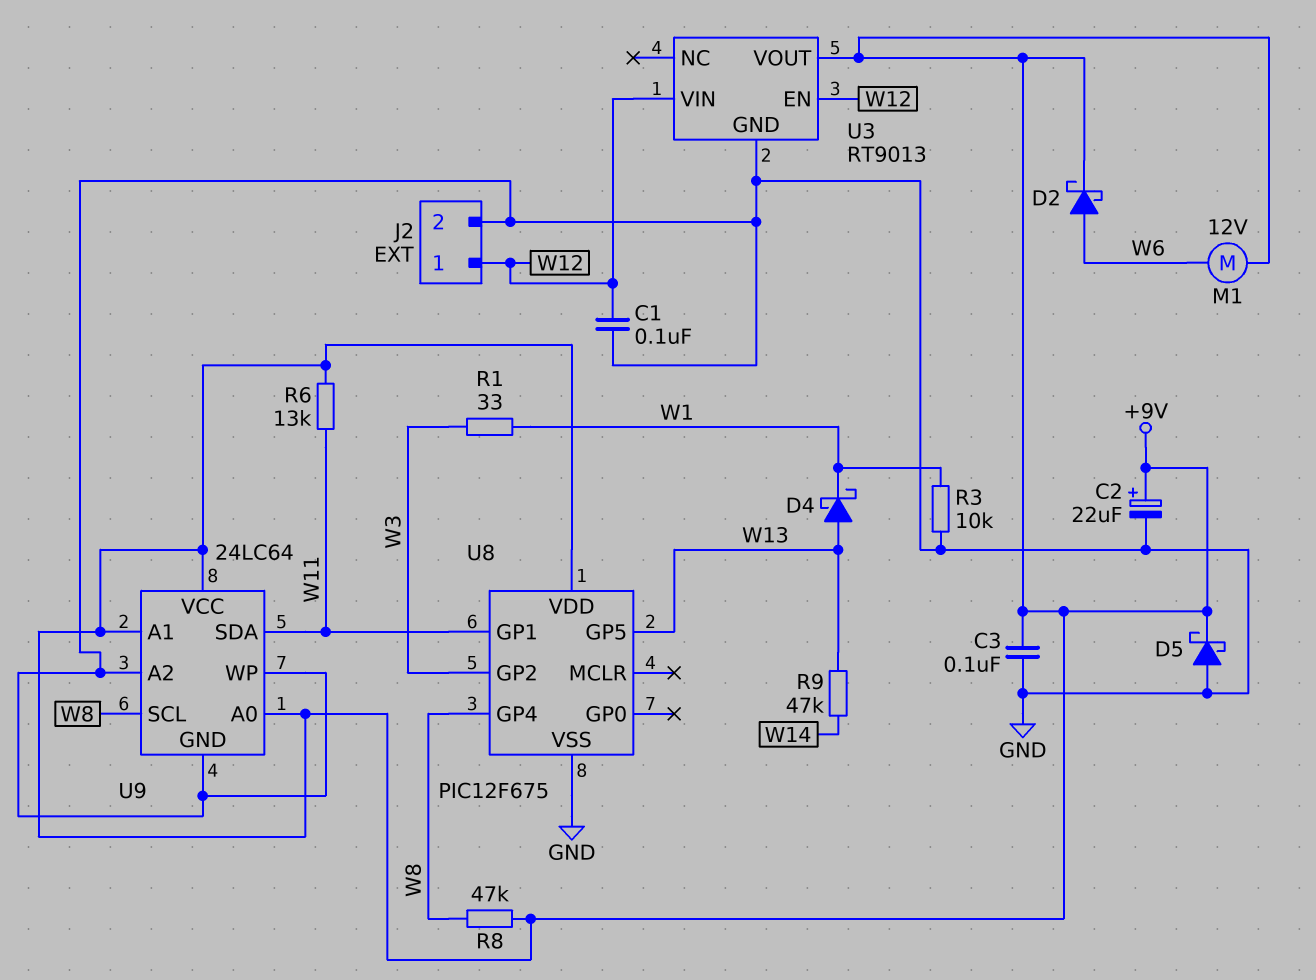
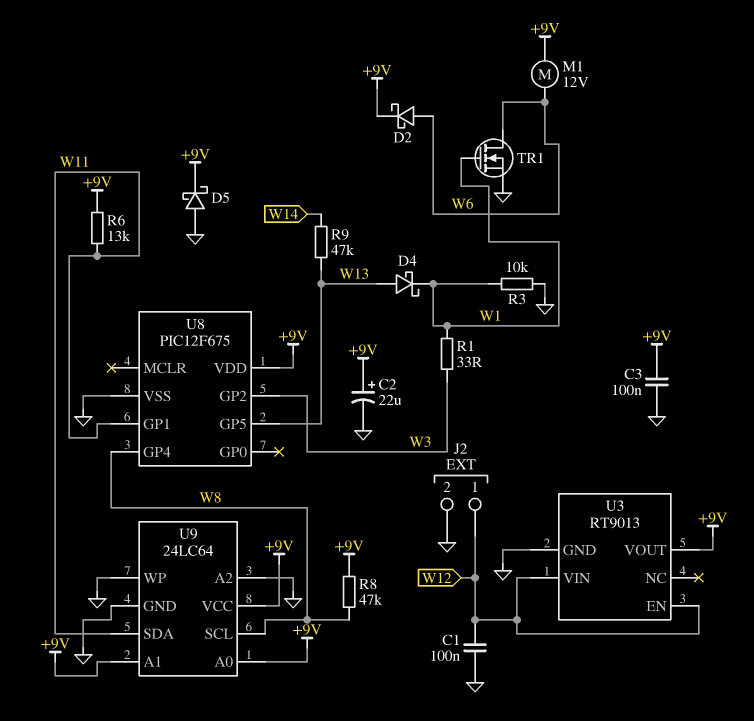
TR1: none -> NMOS (G W1, D W6, S GND)

